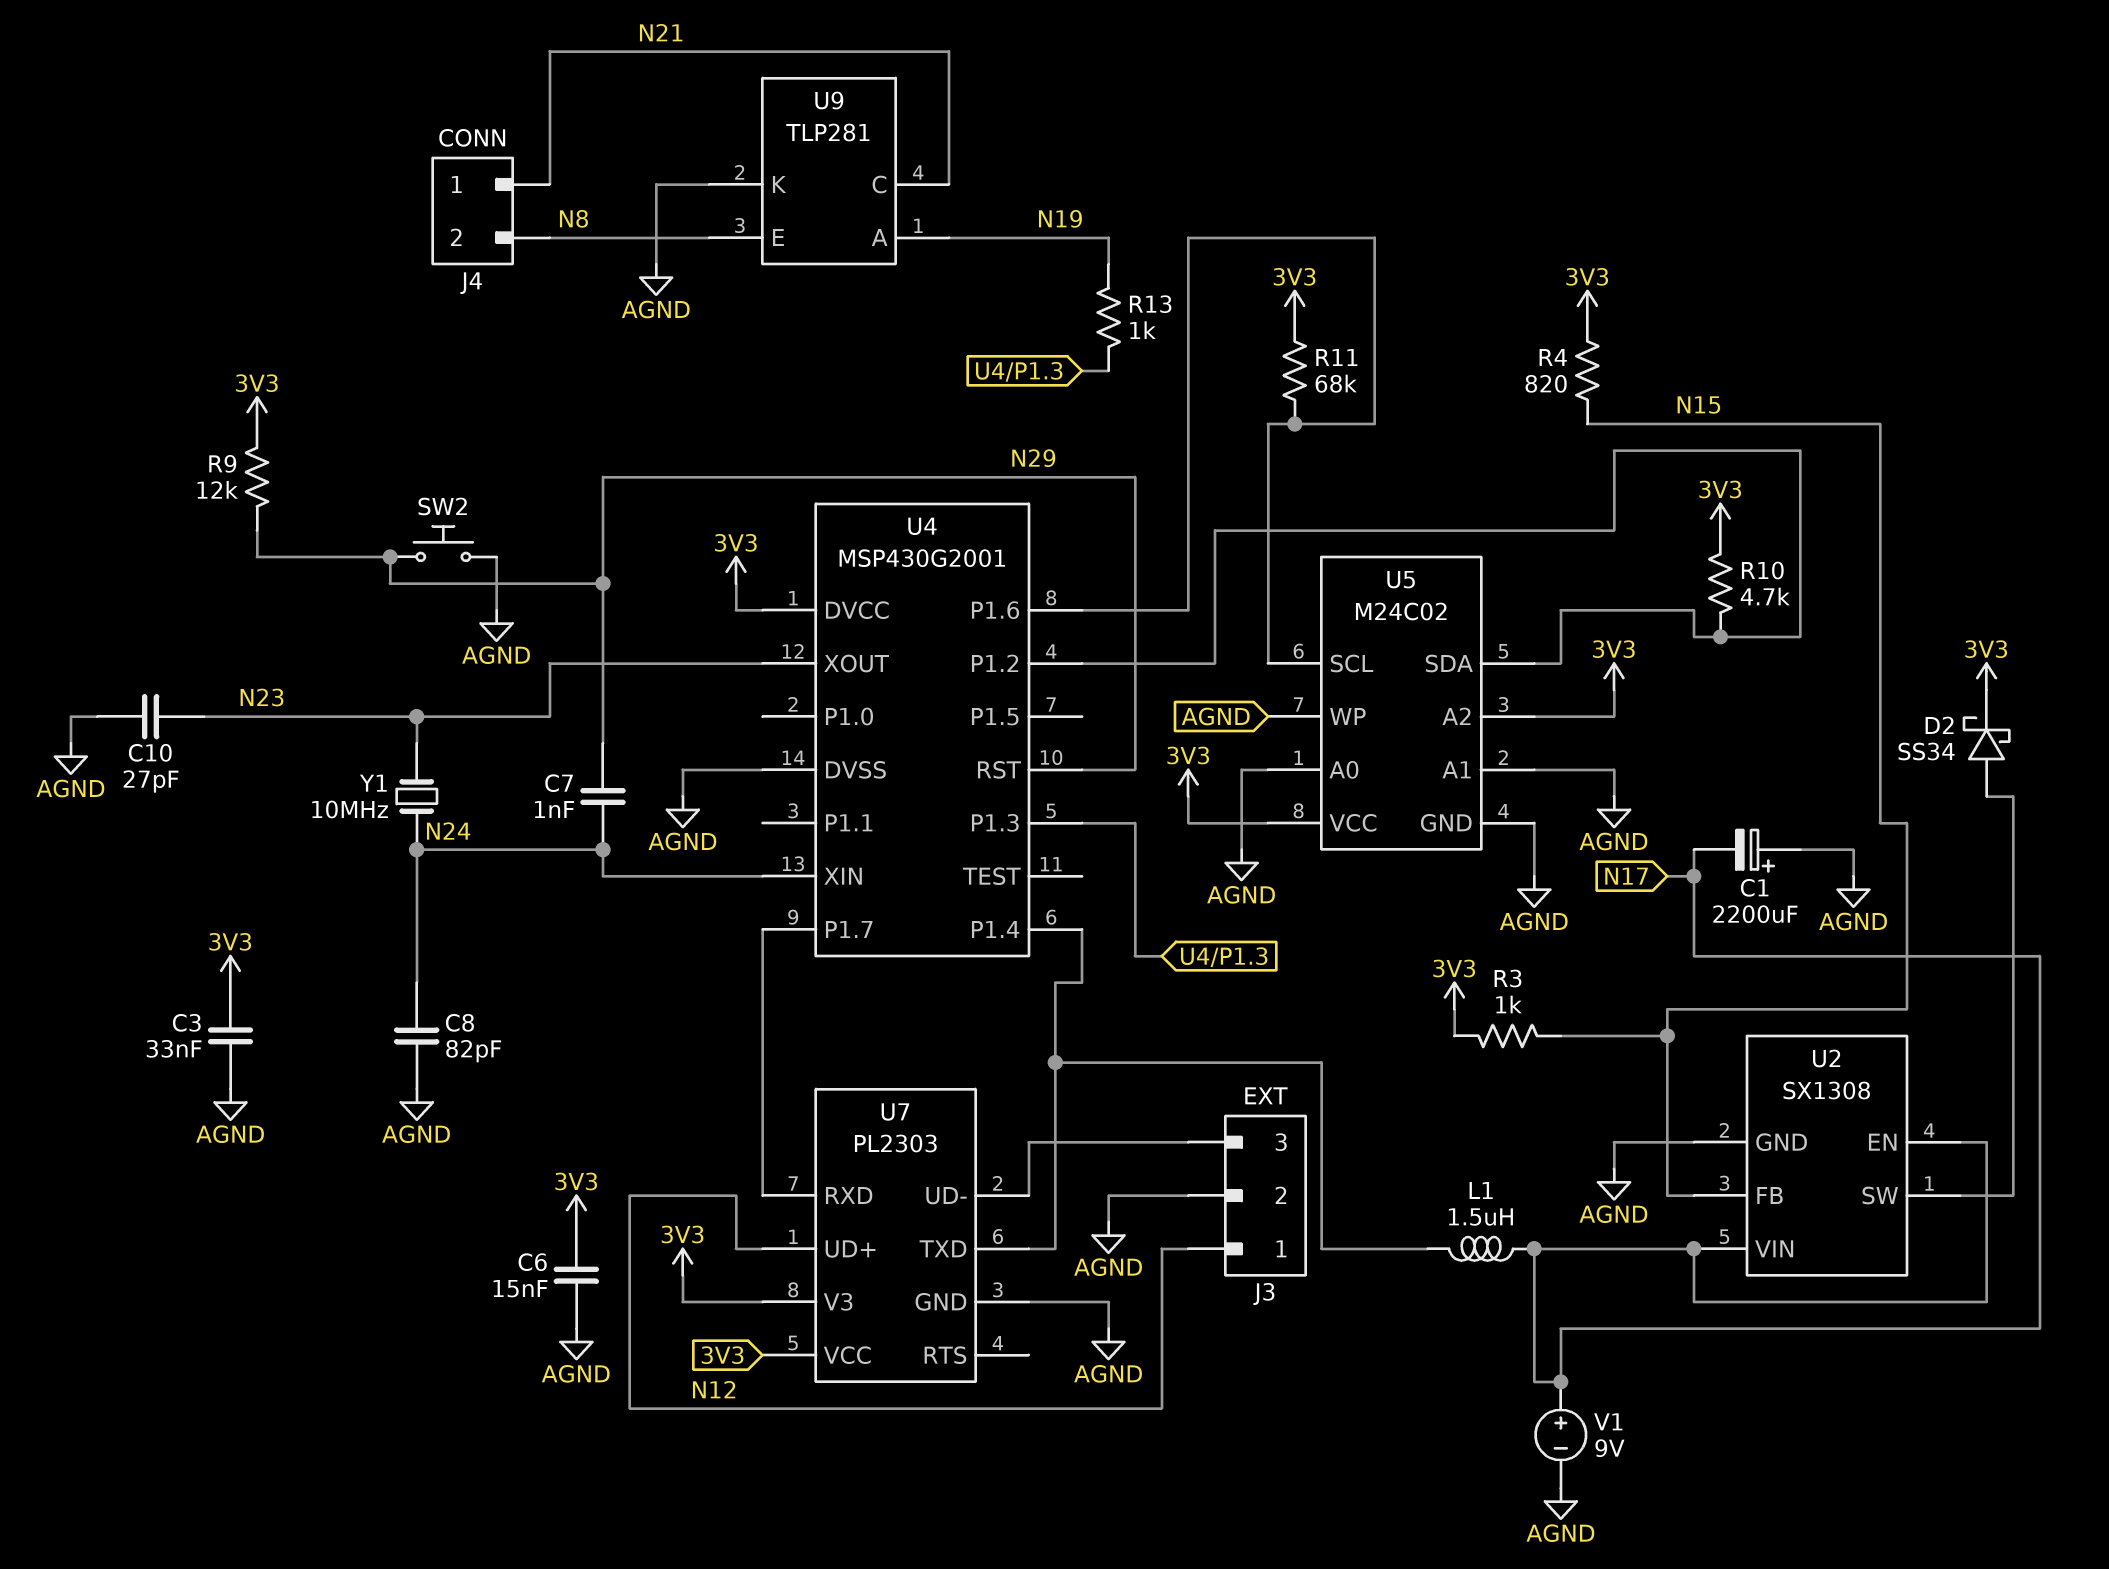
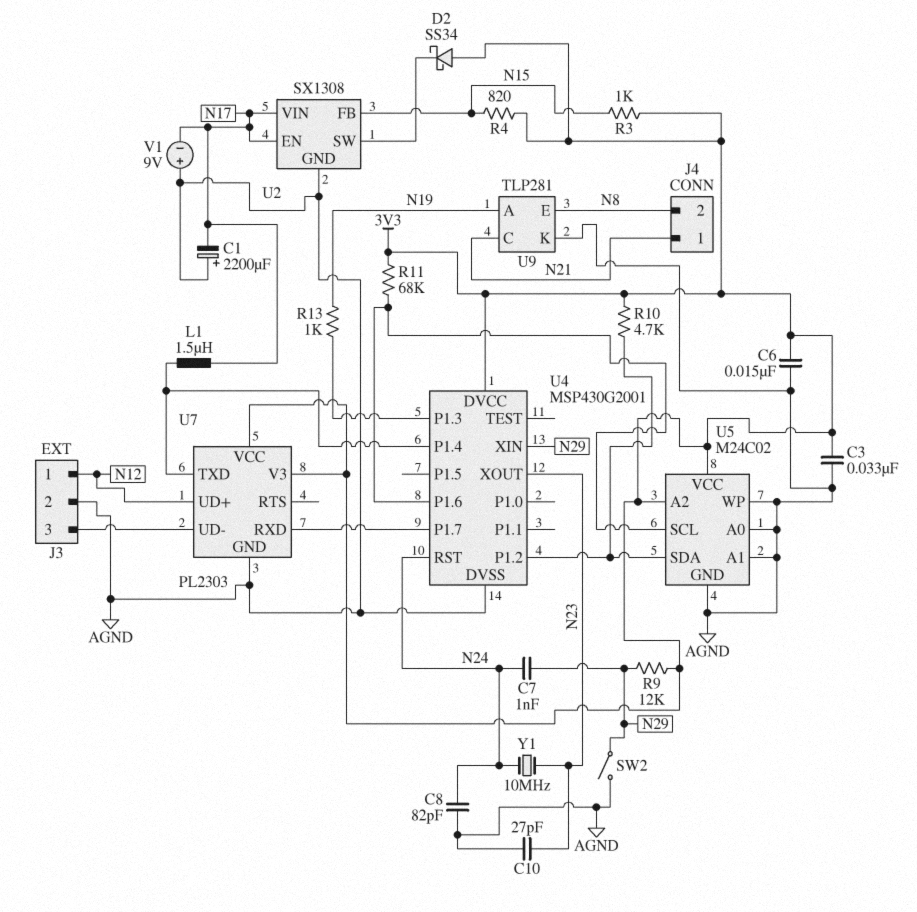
D2: schottky SS34 (A U2/SW, K 3V3) -> schottky SS34 (A 3V3, K U2/SW)
SW2: button (AGND, N29) -> switch (AGND, N29)
U4 pin RST: N29 -> N24
U4 pin XIN: N24 -> N29
V1: 9V (plus N17, minus AGND) -> 9V (plus AGND, minus N17)

